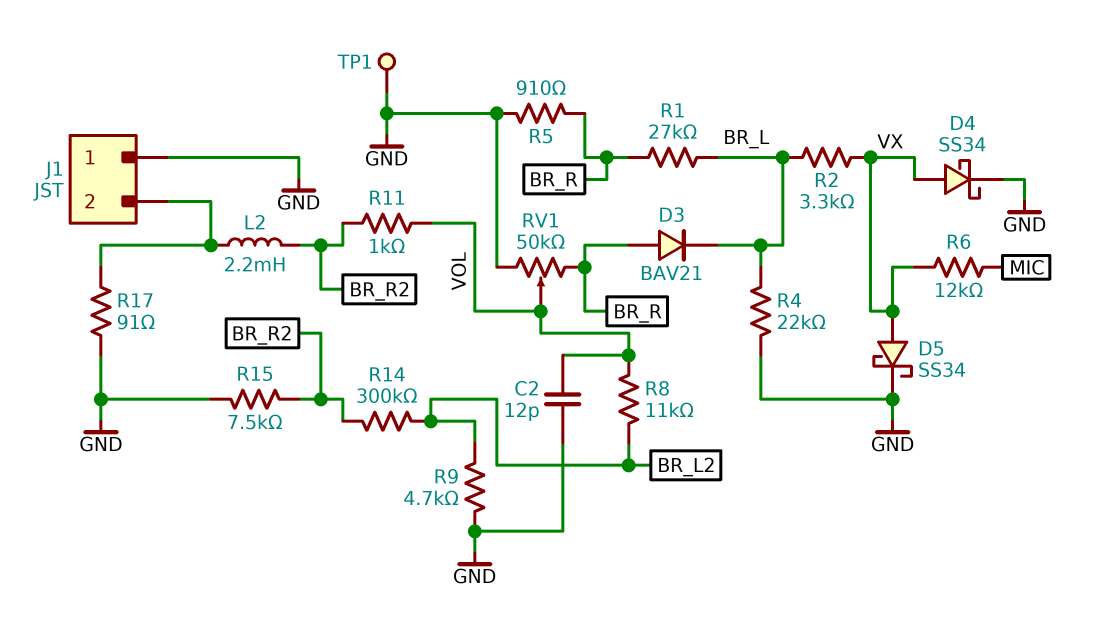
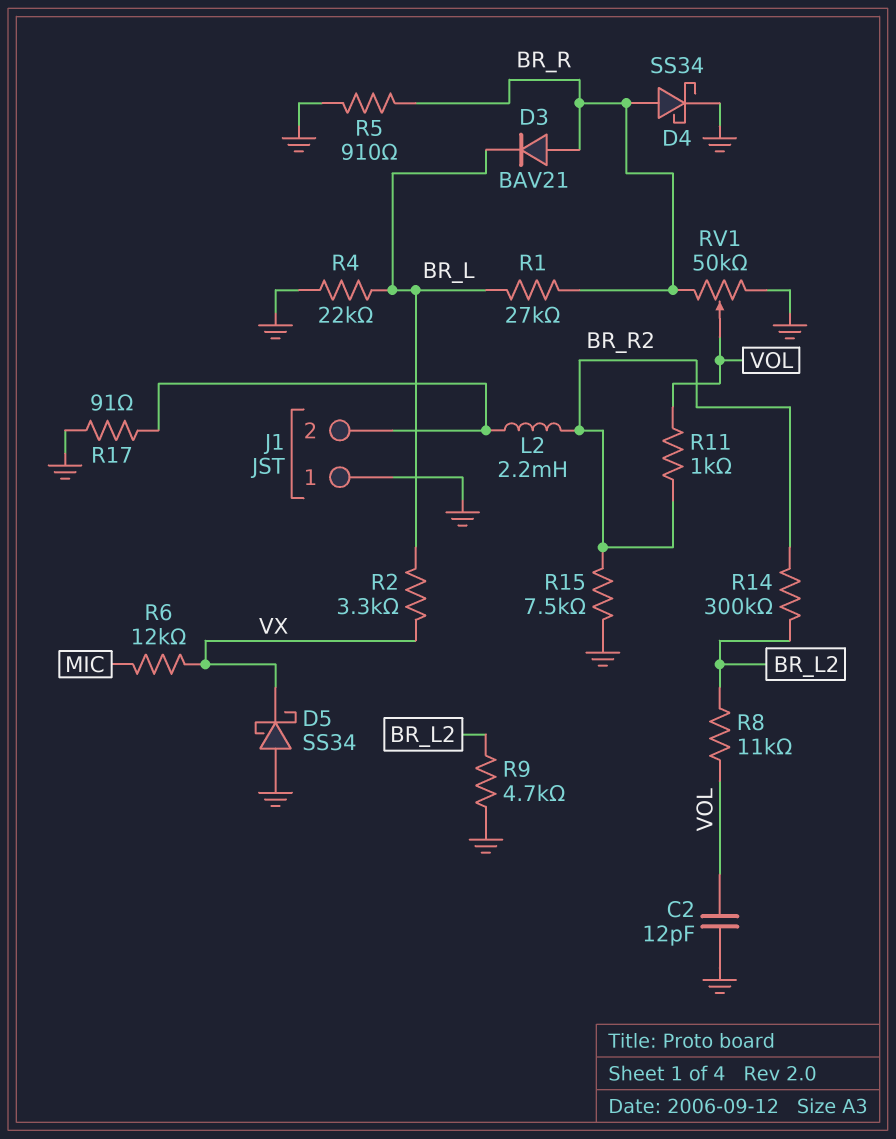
D4: schottky SS34 (A VX, K GND) -> schottky SS34 (A BR_R, K GND)
D5: schottky SS34 (A VX, K GND) -> schottky SS34 (A GND, K VX)
TP1: test point (GND) -> none

